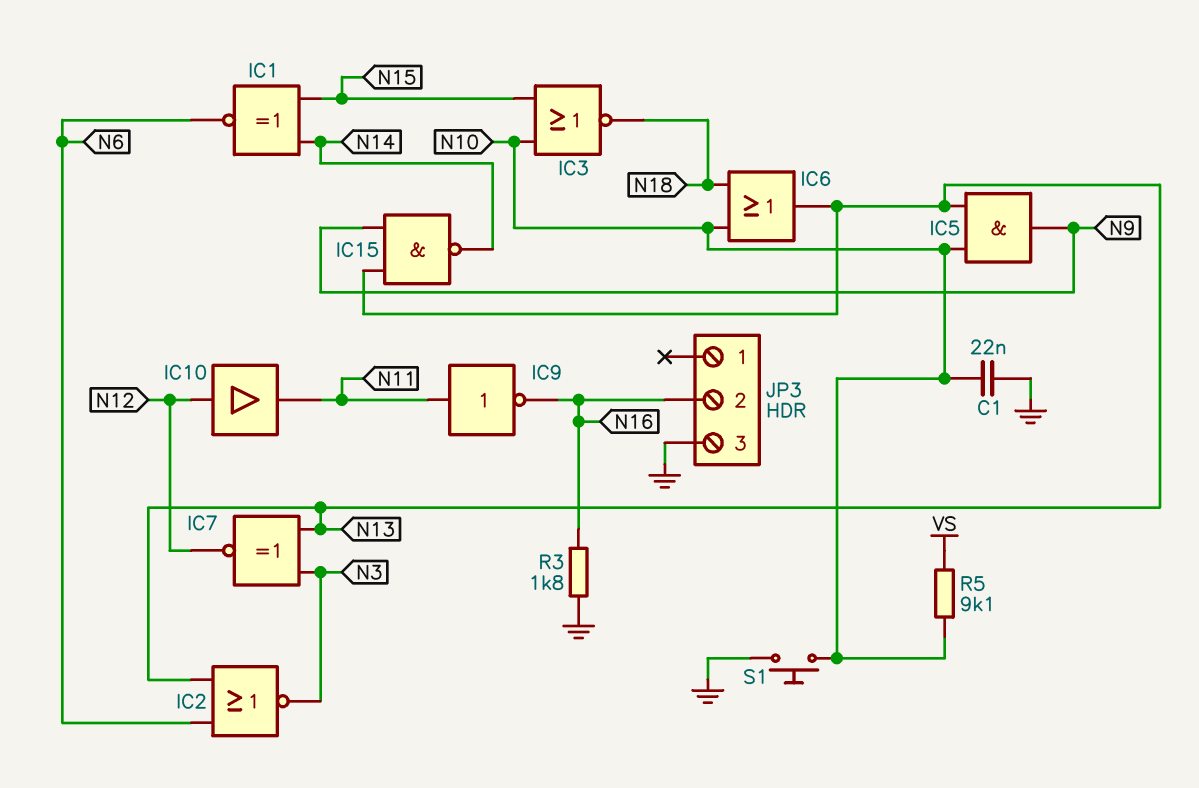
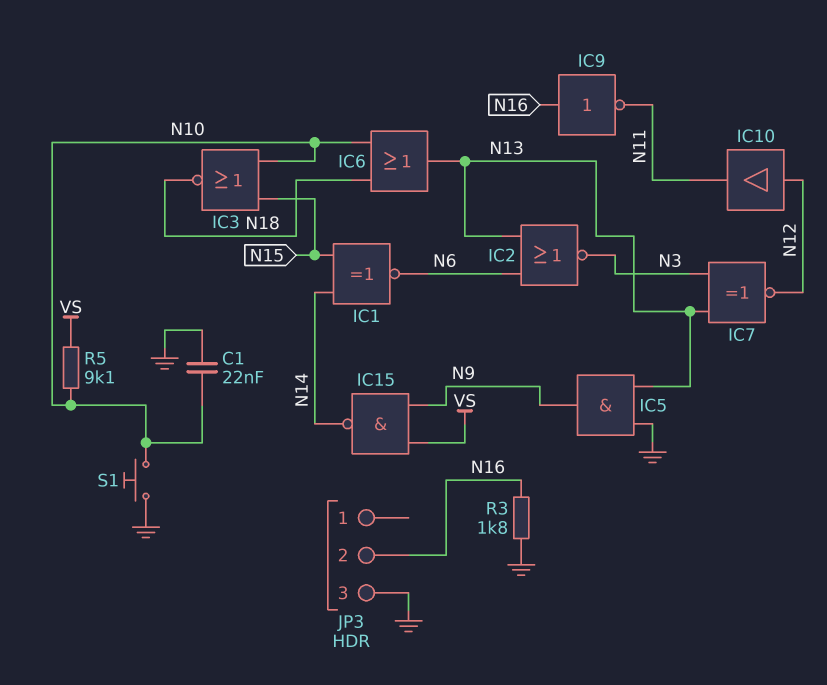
IC5: AND (in N10, in N13, out N9) -> AND (in GND, in N13, out N9)
IC9: NOT (in N11, out N16) -> NOT (in N16, out N11)
IC15: NAND (in N9, in N13, out N14) -> NAND (in N9, in VS, out N14)

